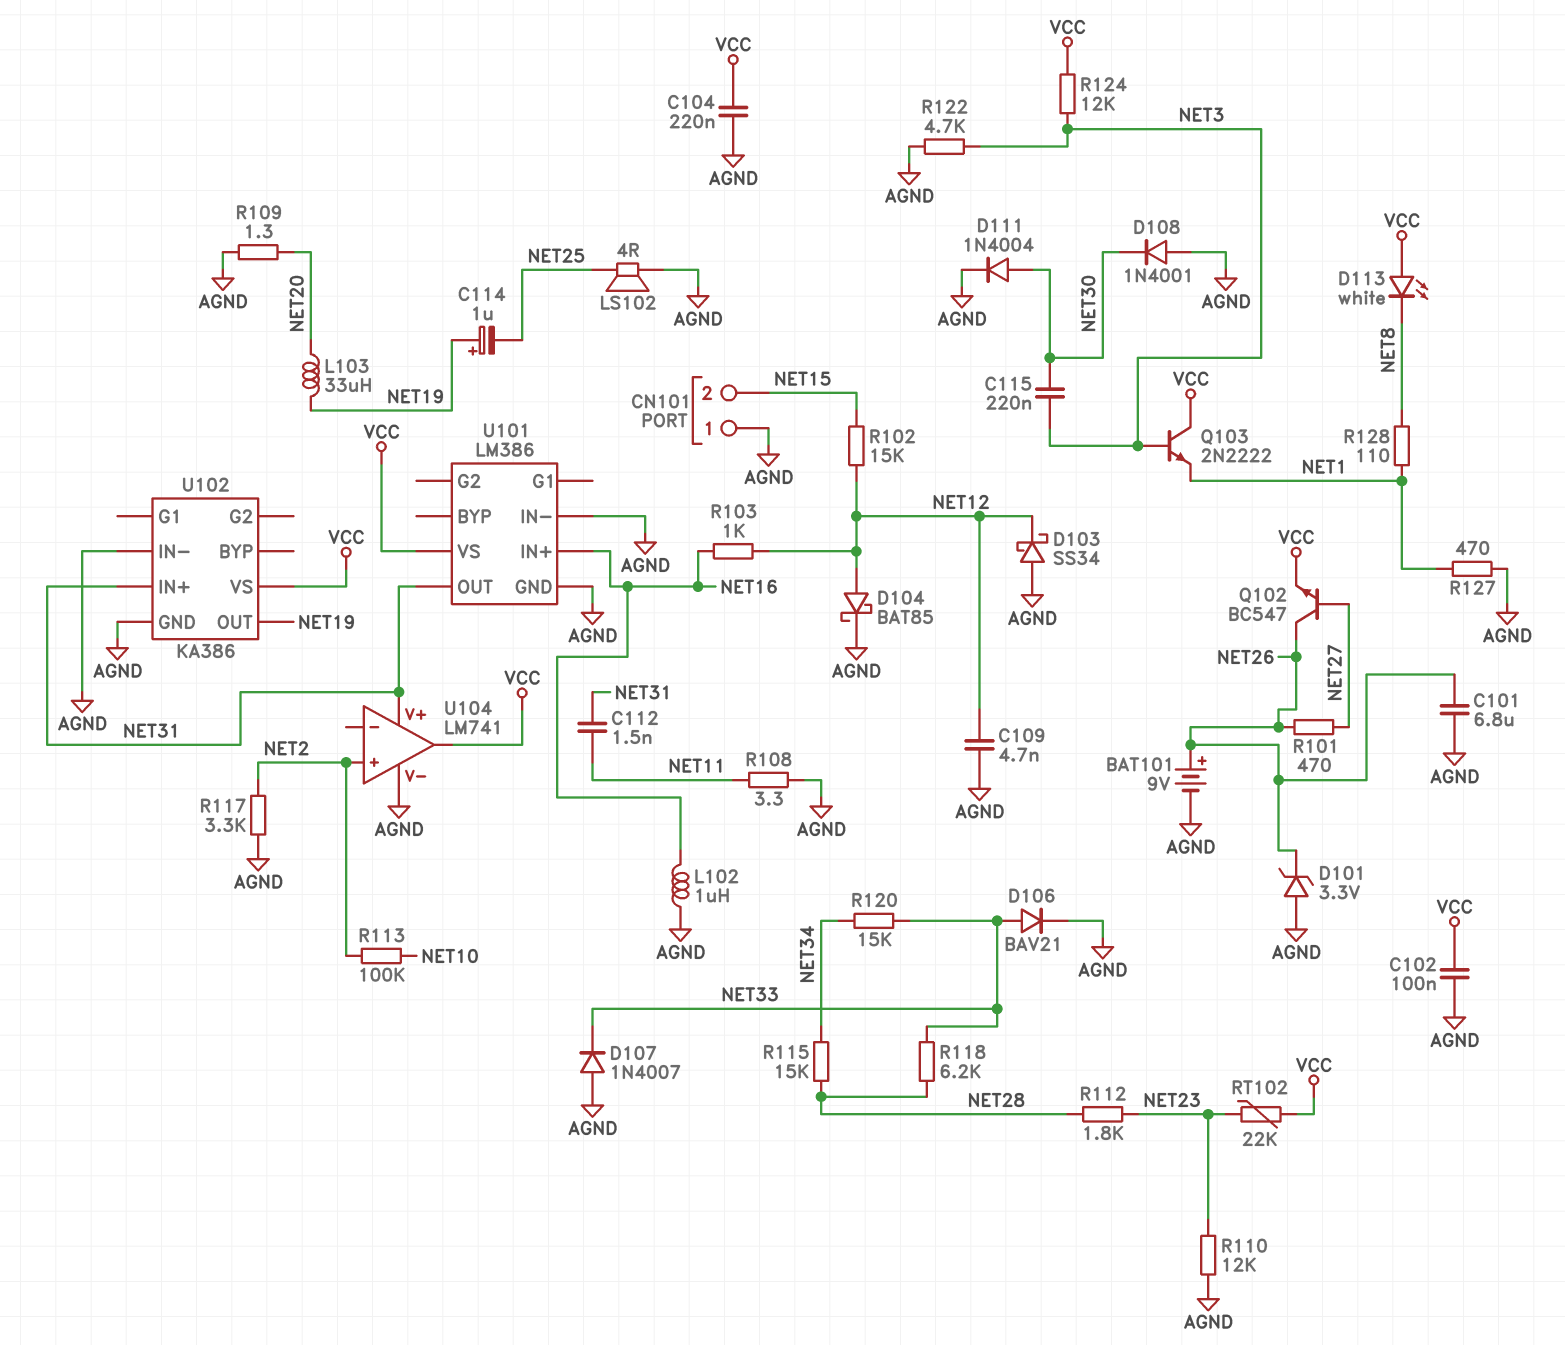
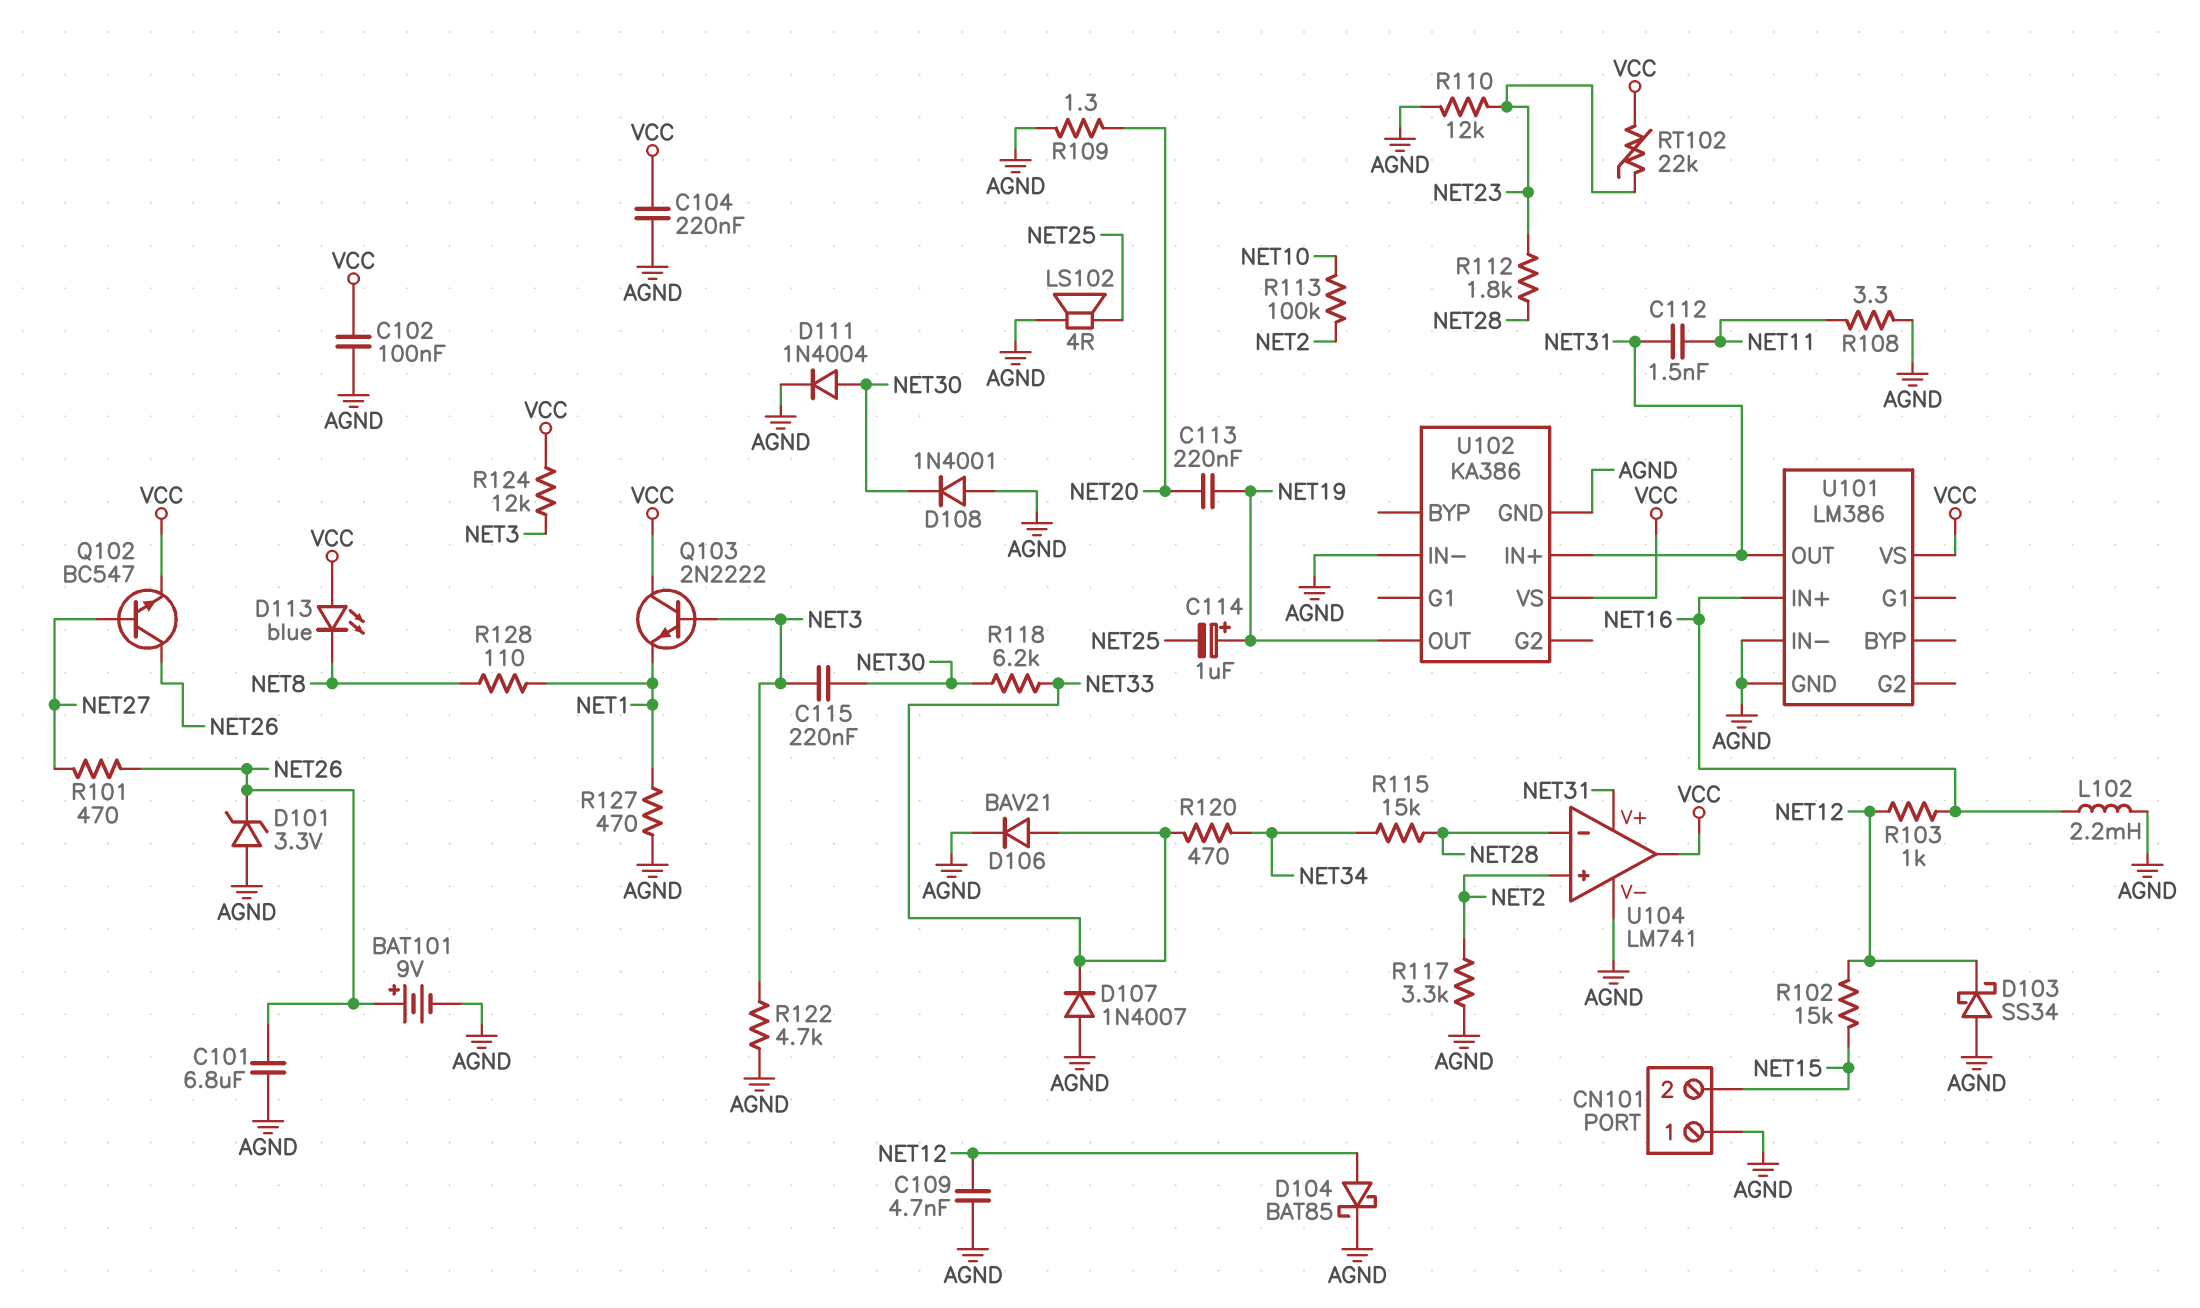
C113: none -> 220nF (NET19, NET20)
D113: LED white (A VCC, K NET8) -> LED blue (A VCC, K NET8)
L102: 1uH (AGND, NET16) -> 2.2mH (AGND, NET16)
L103: 33uH (NET19, NET20) -> none
R118: 6.2k (NET28, NET33) -> 6.2k (NET30, NET33)
R120: 15k (NET33, NET34) -> 470 (NET33, NET34)
U104 pin in-: none -> NET28

